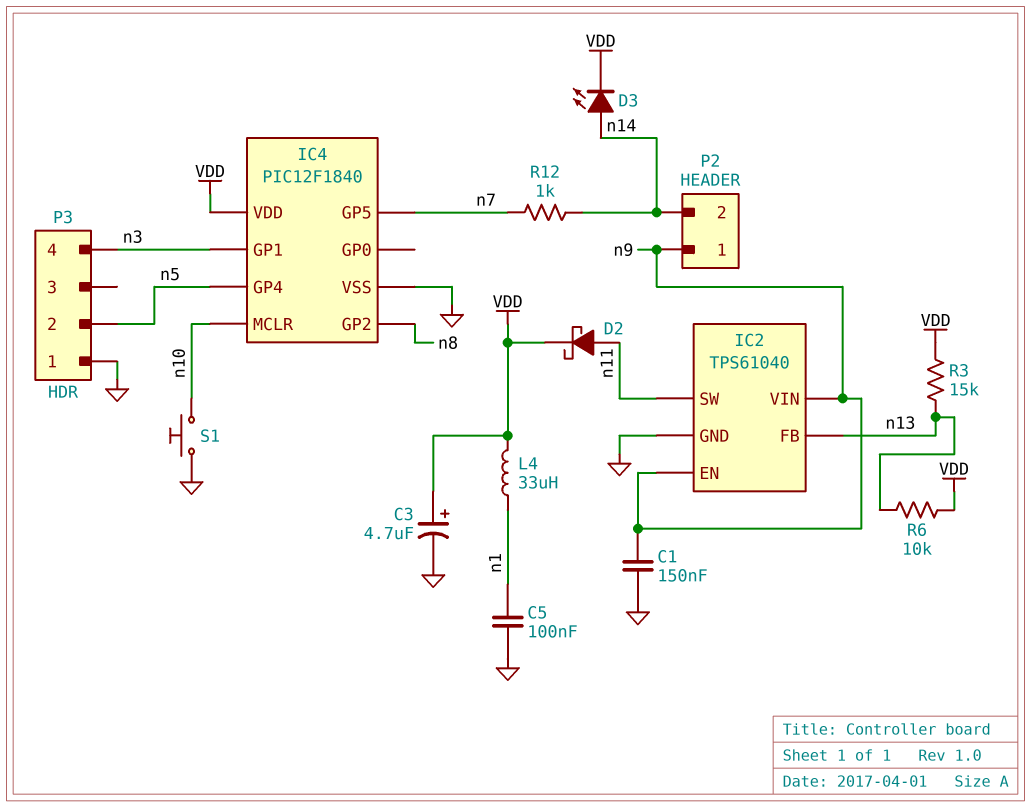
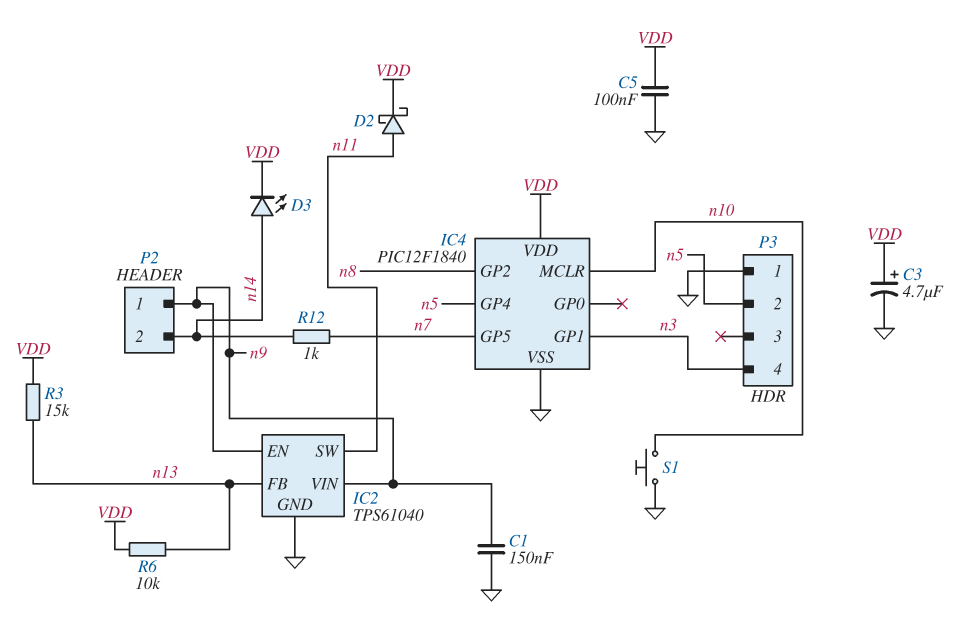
C5: 100nF (GND, n1) -> 100nF (GND, VDD)
L4: 33uH (VDD, n1) -> none

